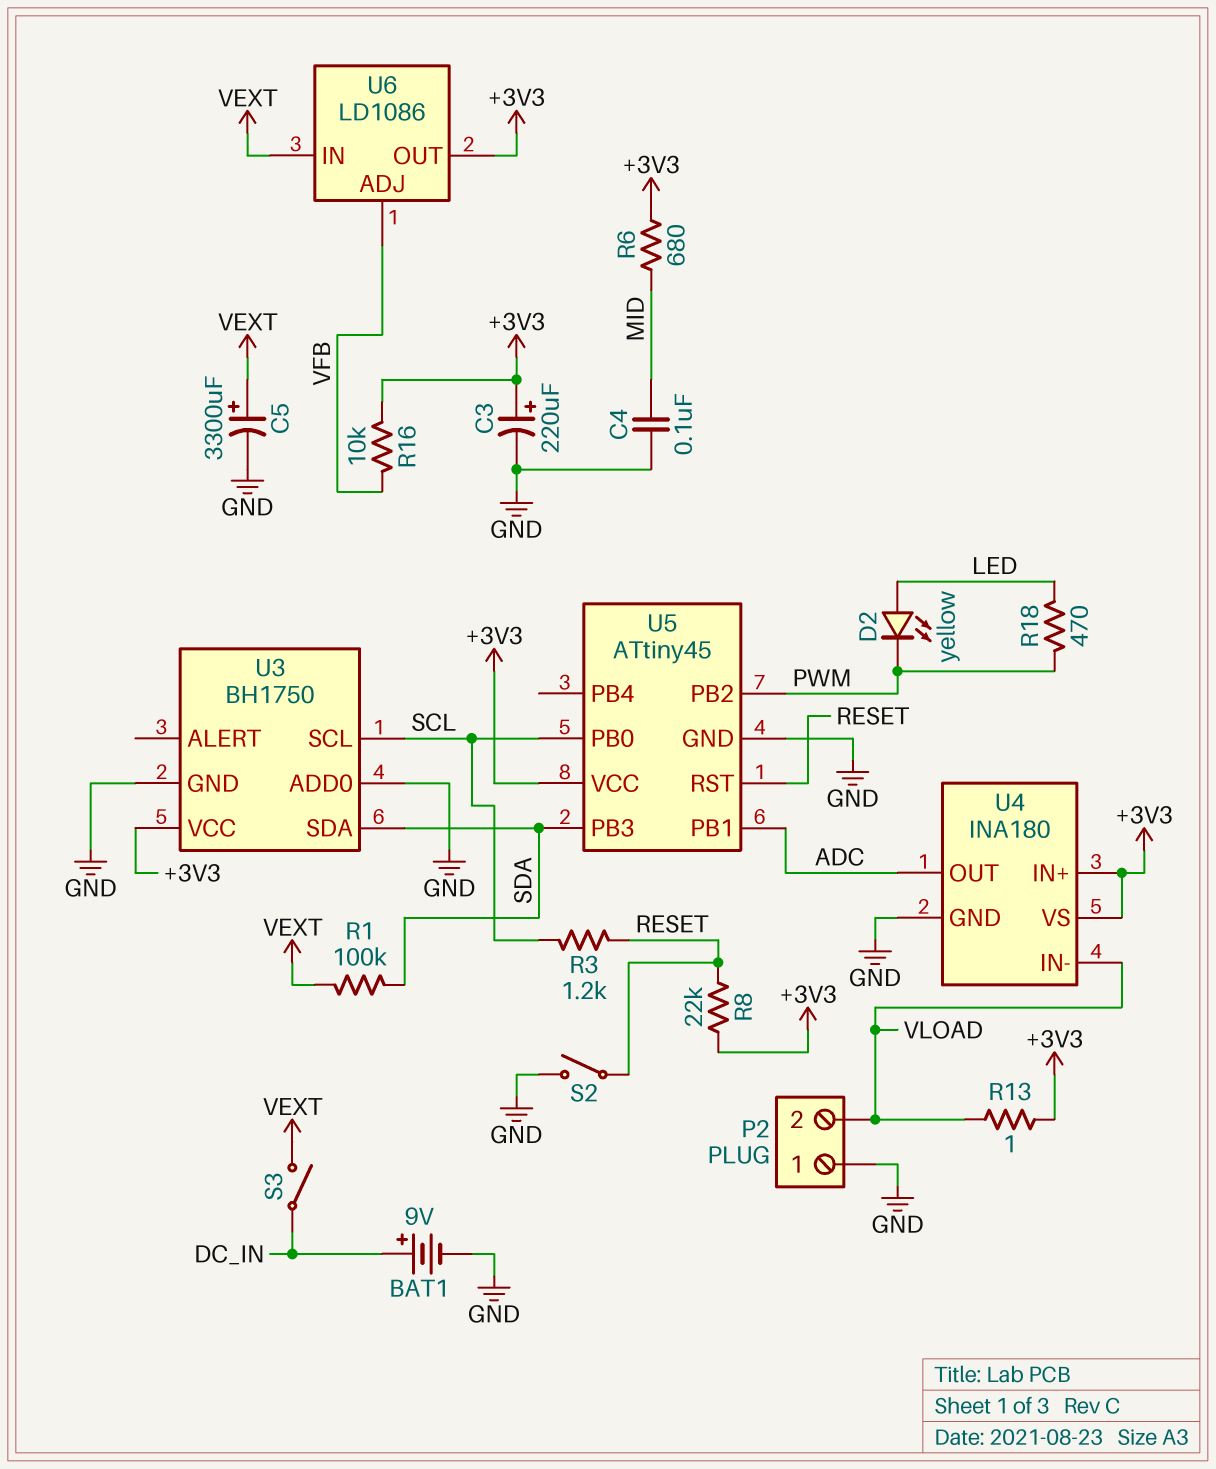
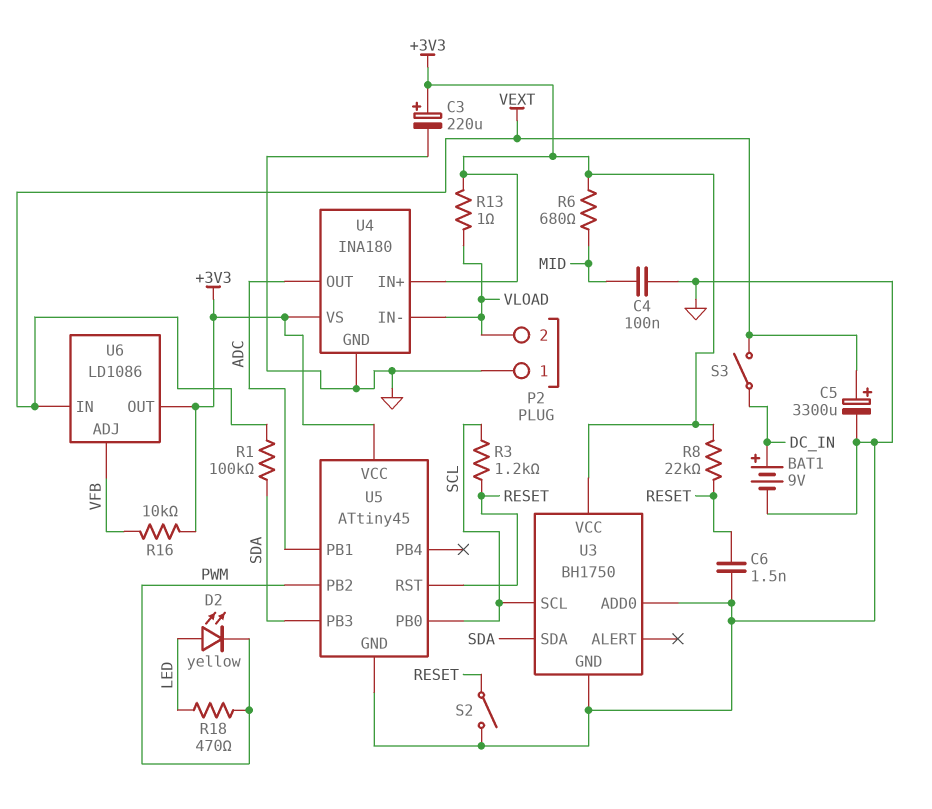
C6: none -> 1.5nF (GND, RESET)

